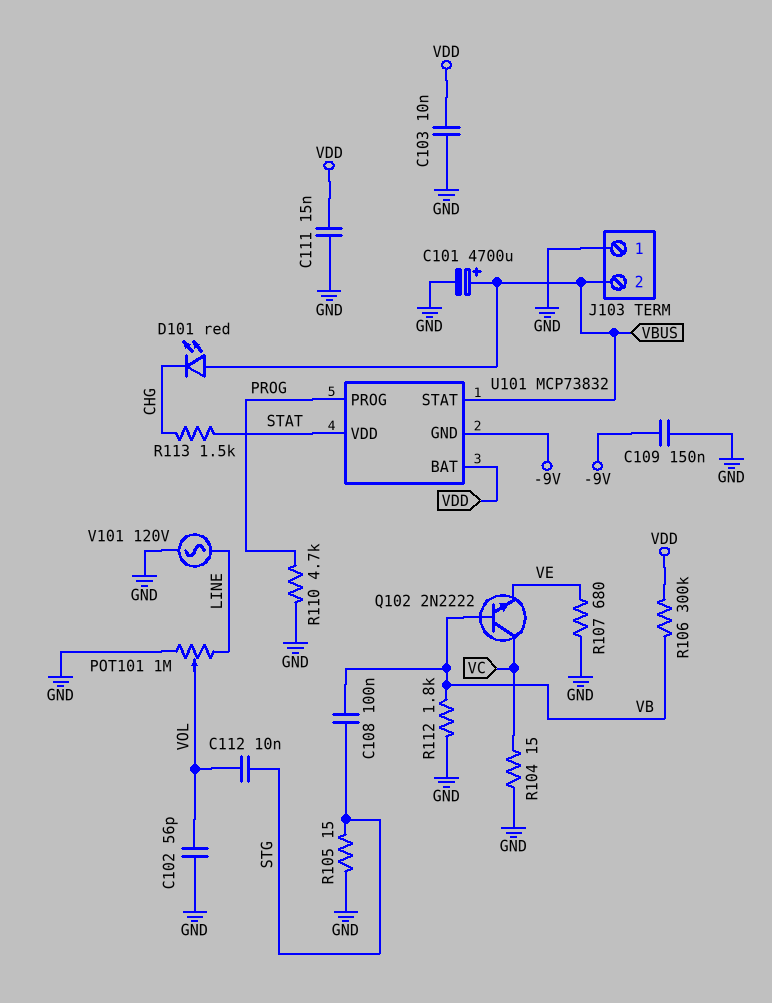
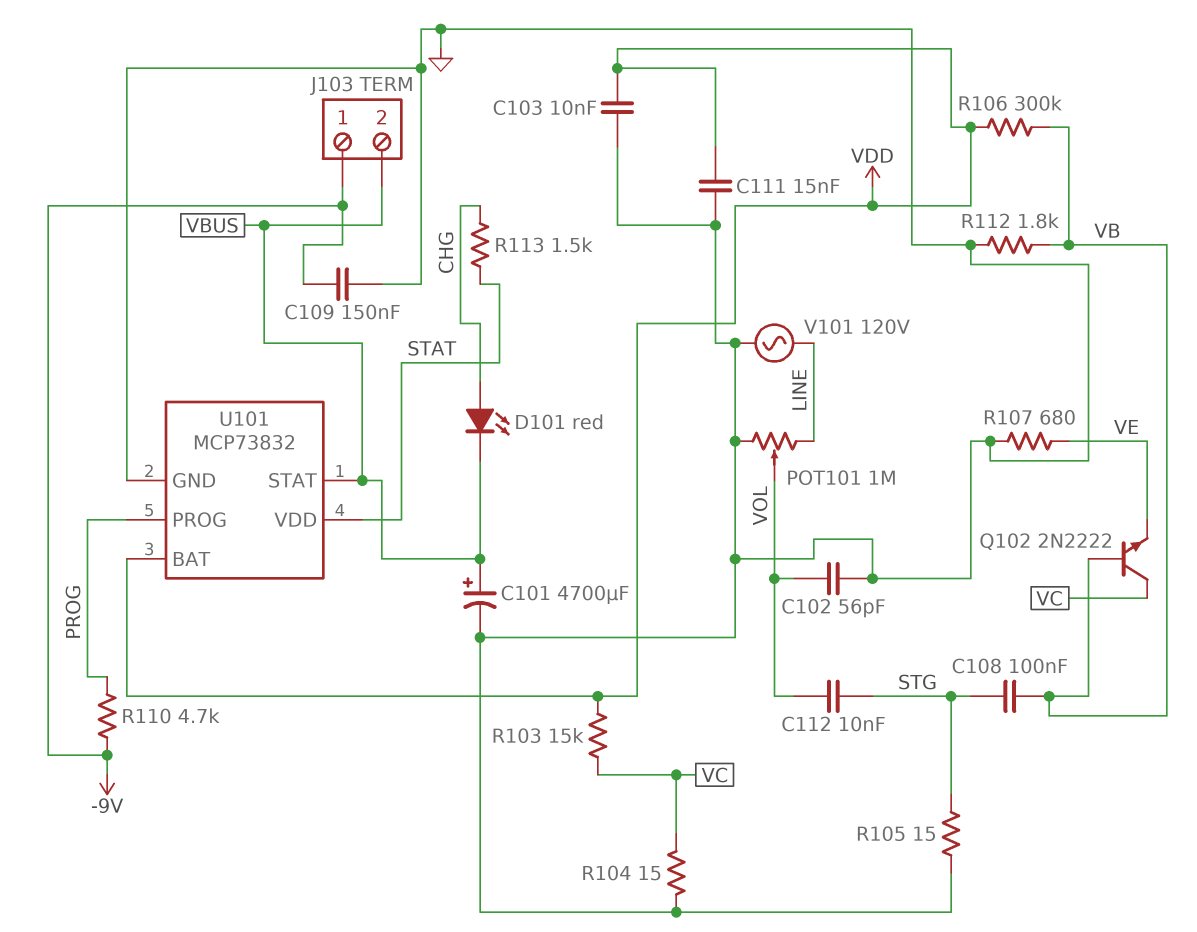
D101: LED red (A VBUS, K CHG) -> LED red (A CHG, K VBUS)
J103 pin 1: GND -> -9V
R103: none -> 15k (VC, VDD)
R110: 4.7k (GND, PROG) -> 4.7k (-9V, PROG)
U101 pin GND: -9V -> GND

